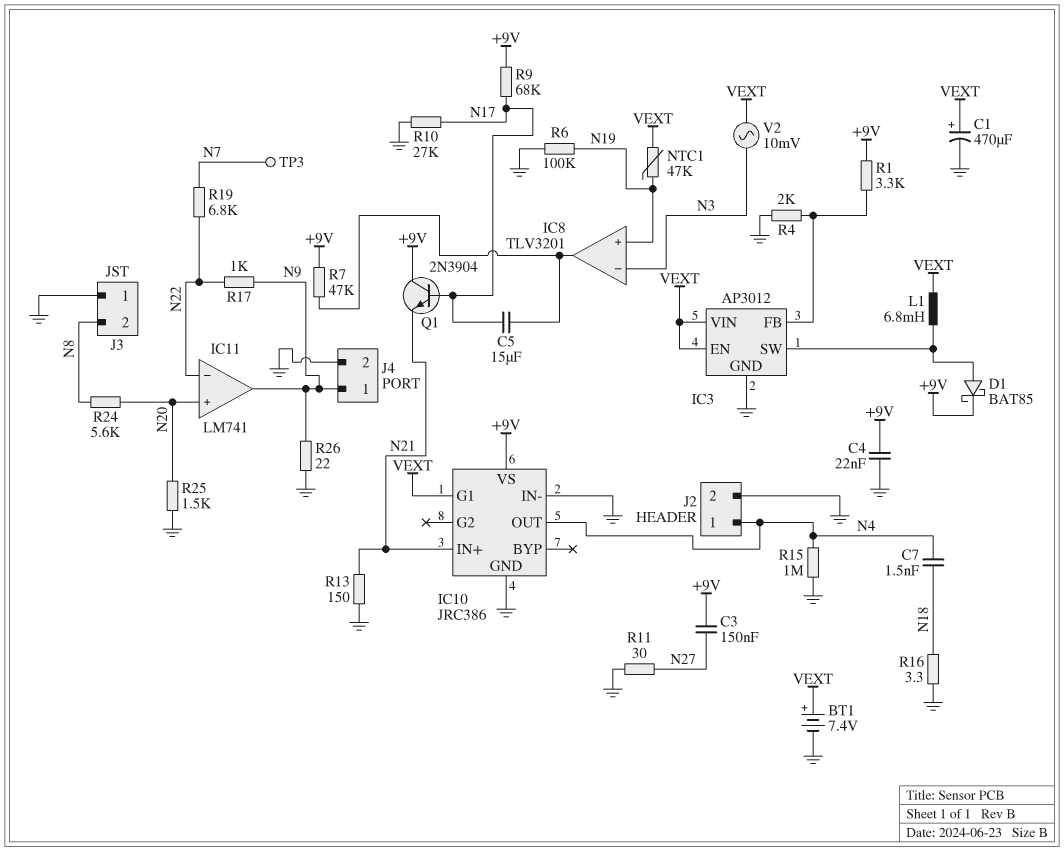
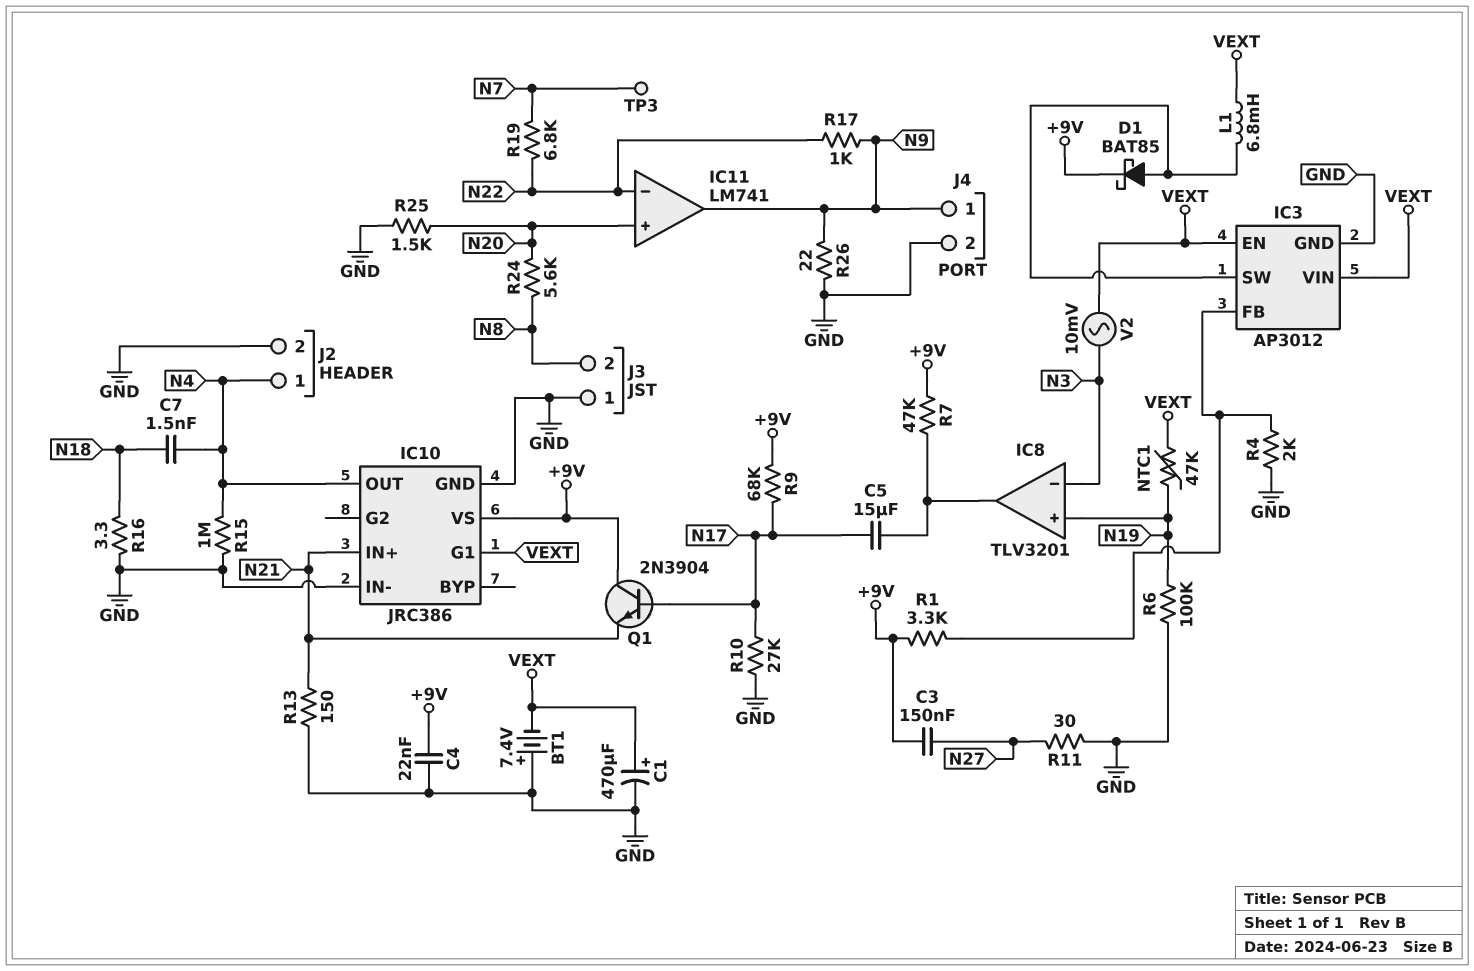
BT1: 7.4V (plus VEXT, minus GND) -> 7.4V (plus GND, minus VEXT)

